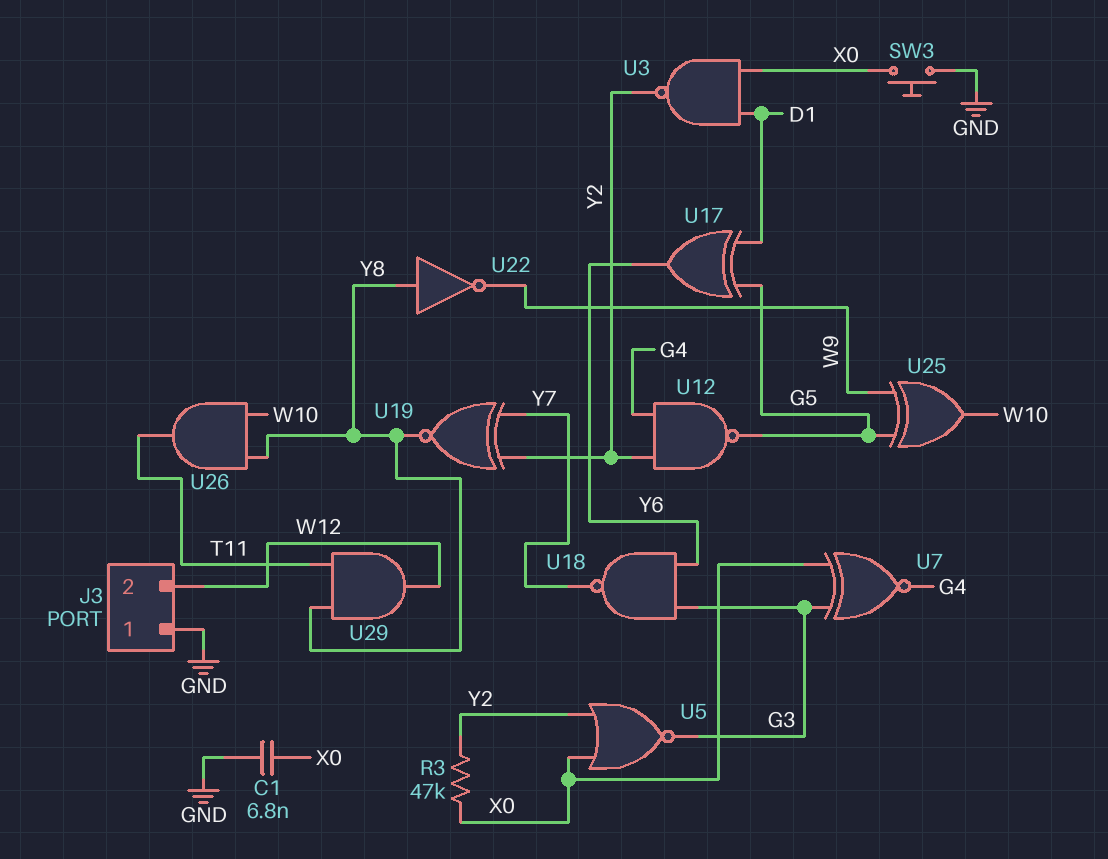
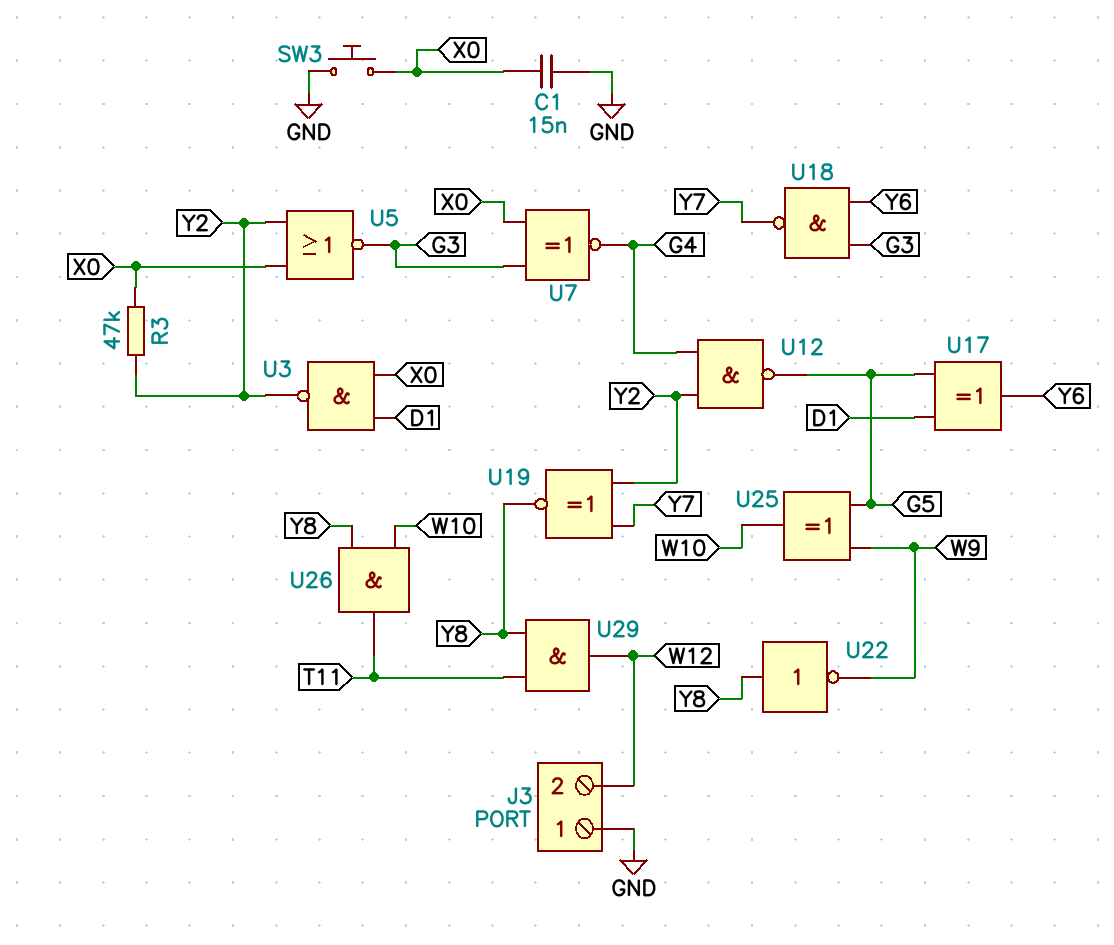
C1: 6.8nF (GND, X0) -> 15nF (GND, X0)

